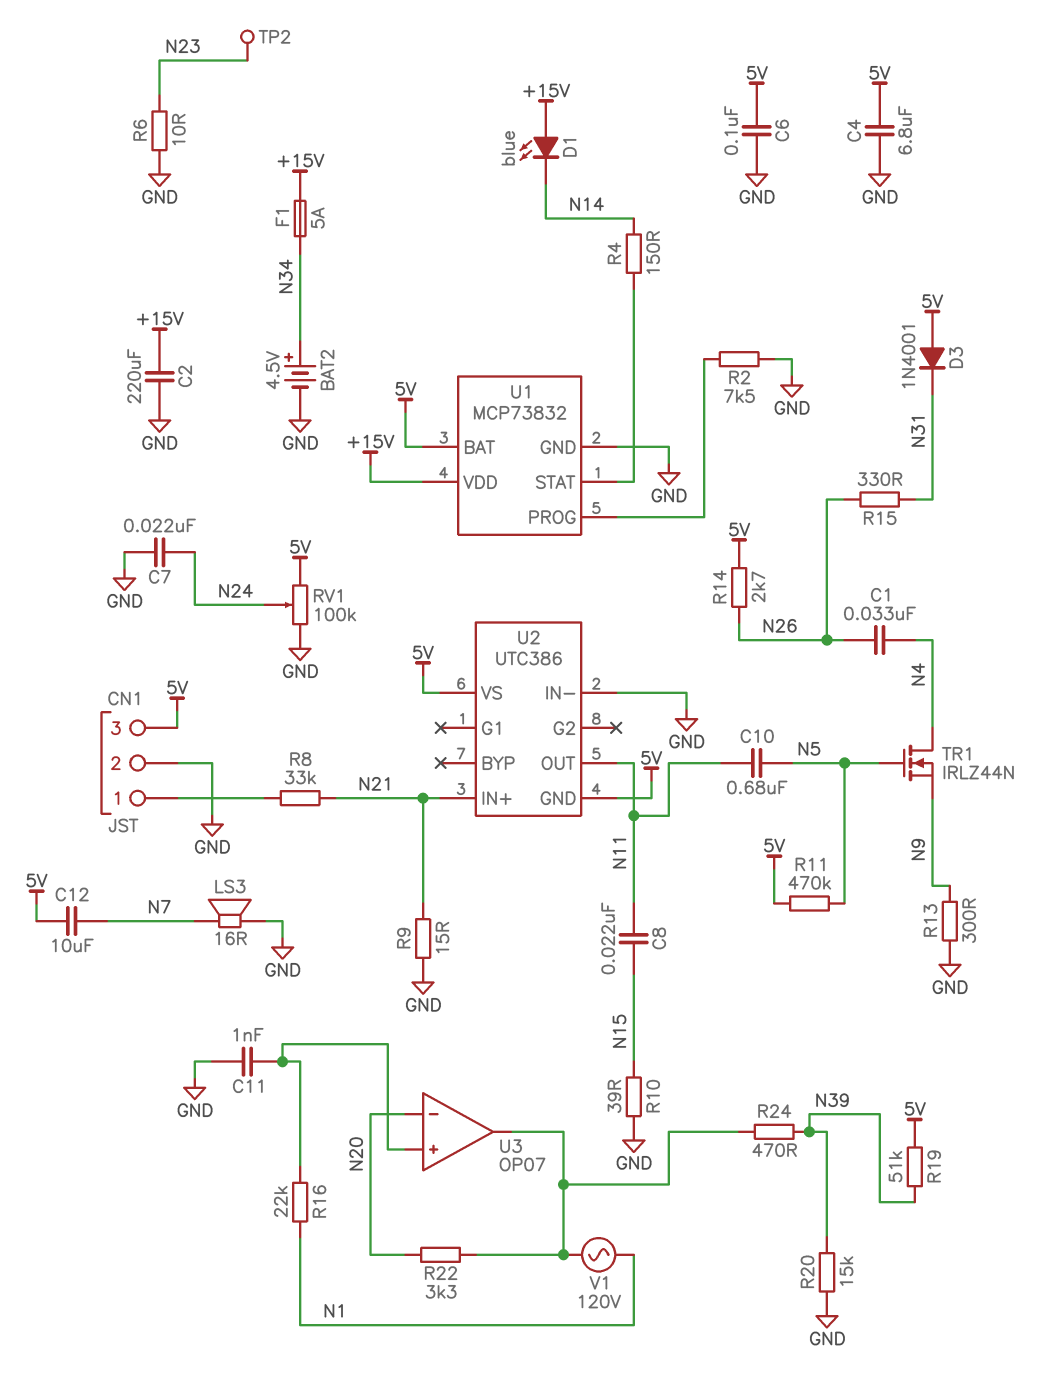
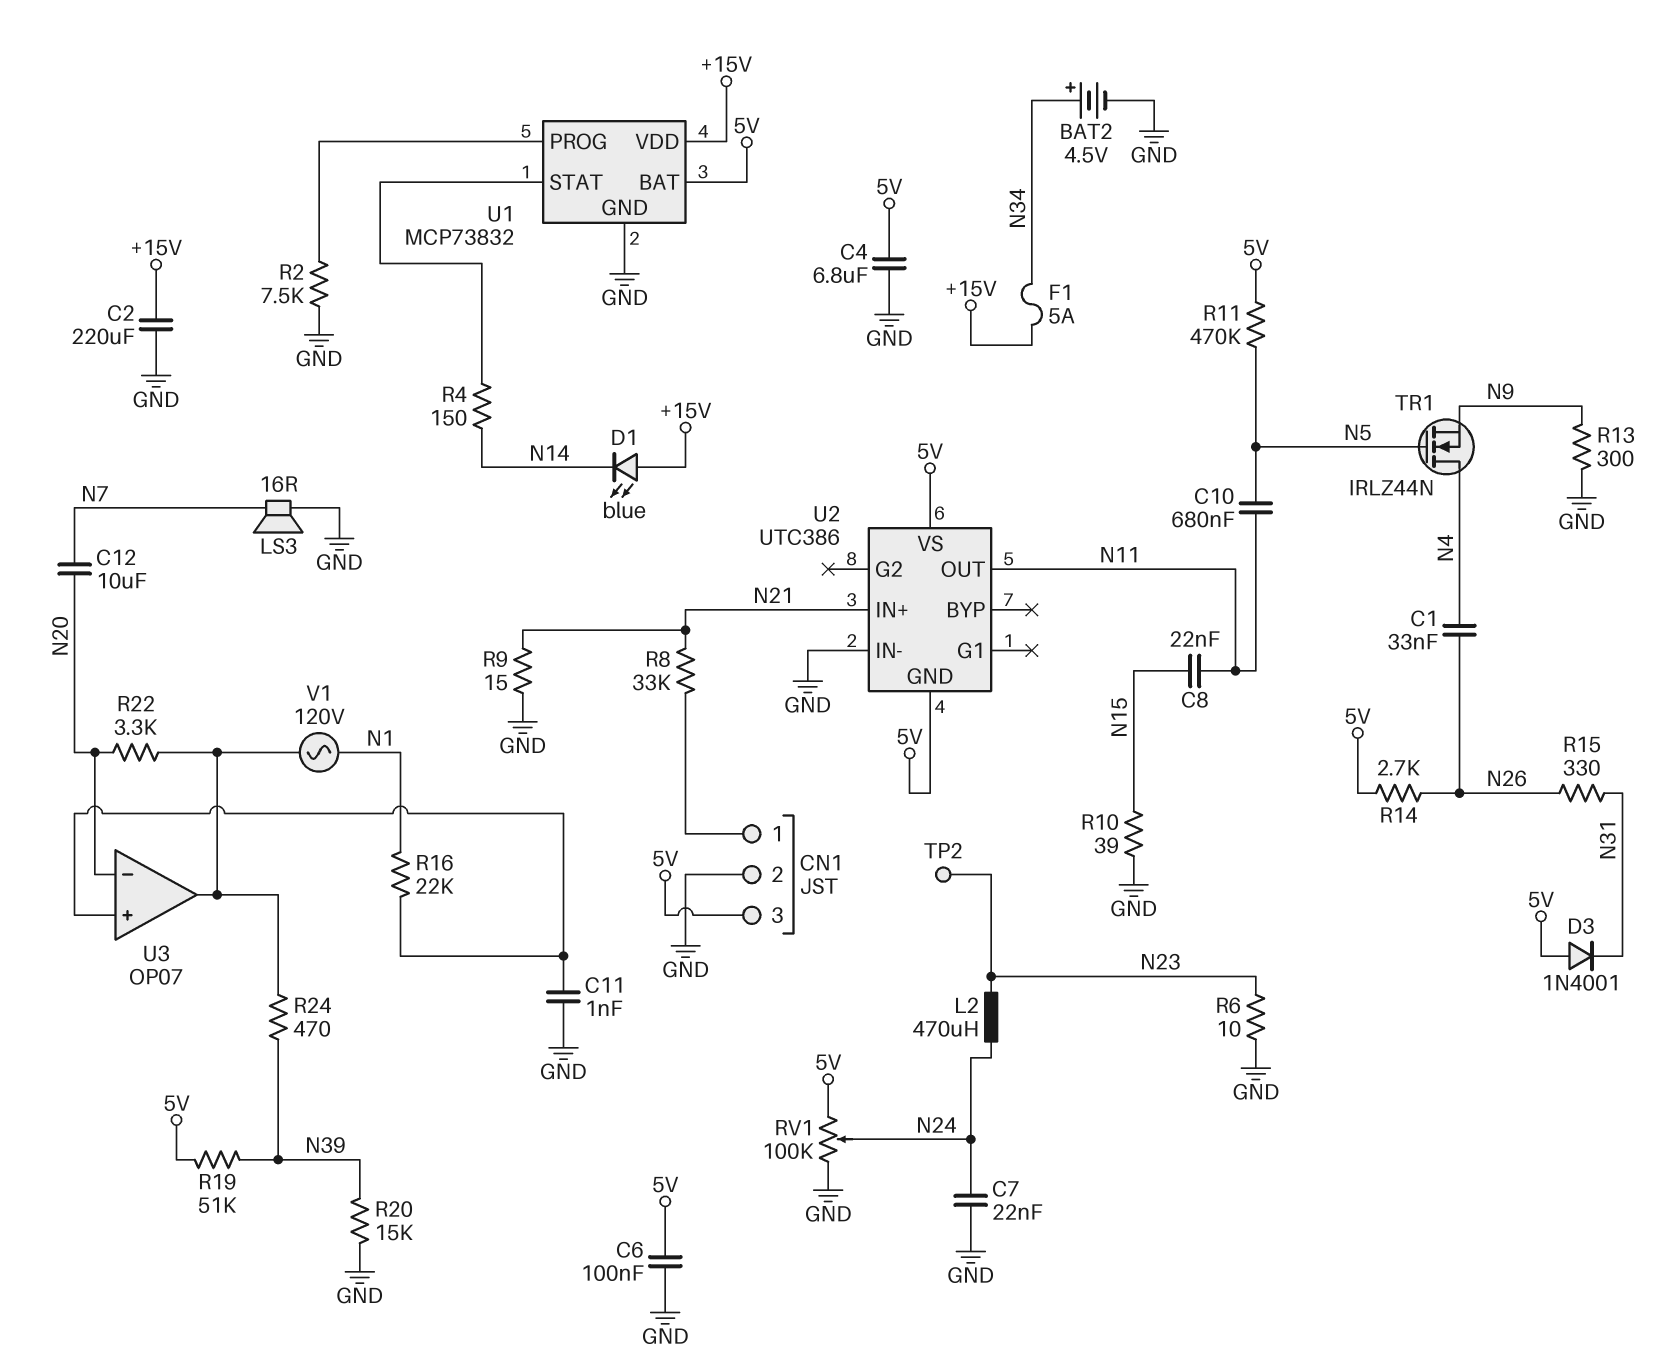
C12: 10uF (5V, N7) -> 10uF (N7, N20)
L2: none -> 470uH (N23, N24)

